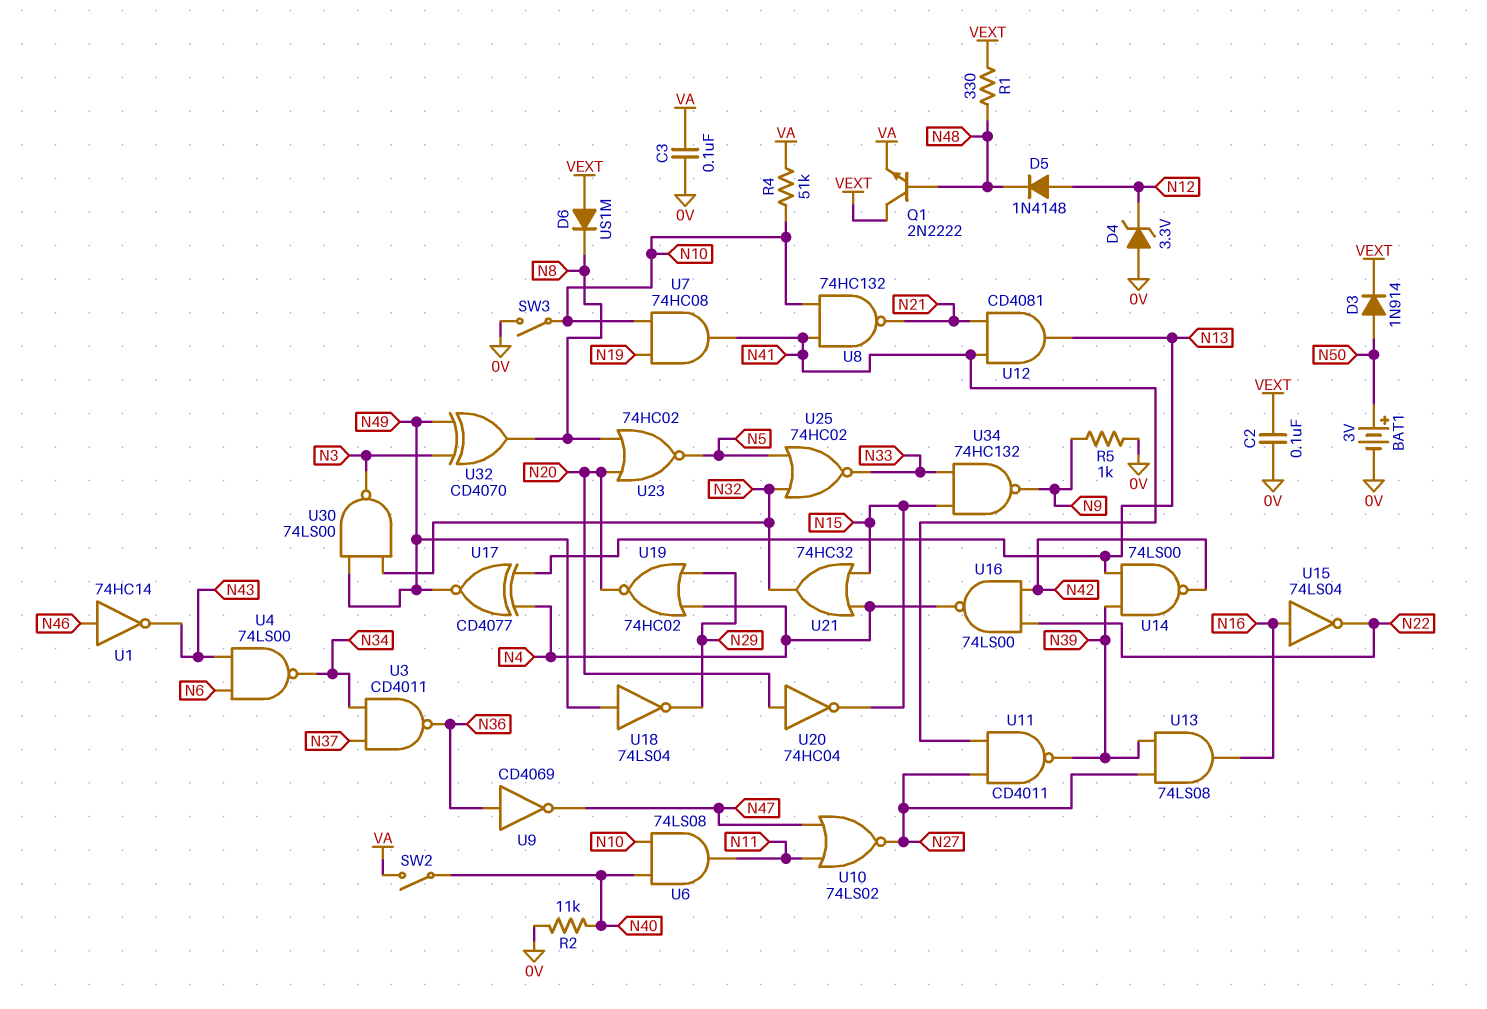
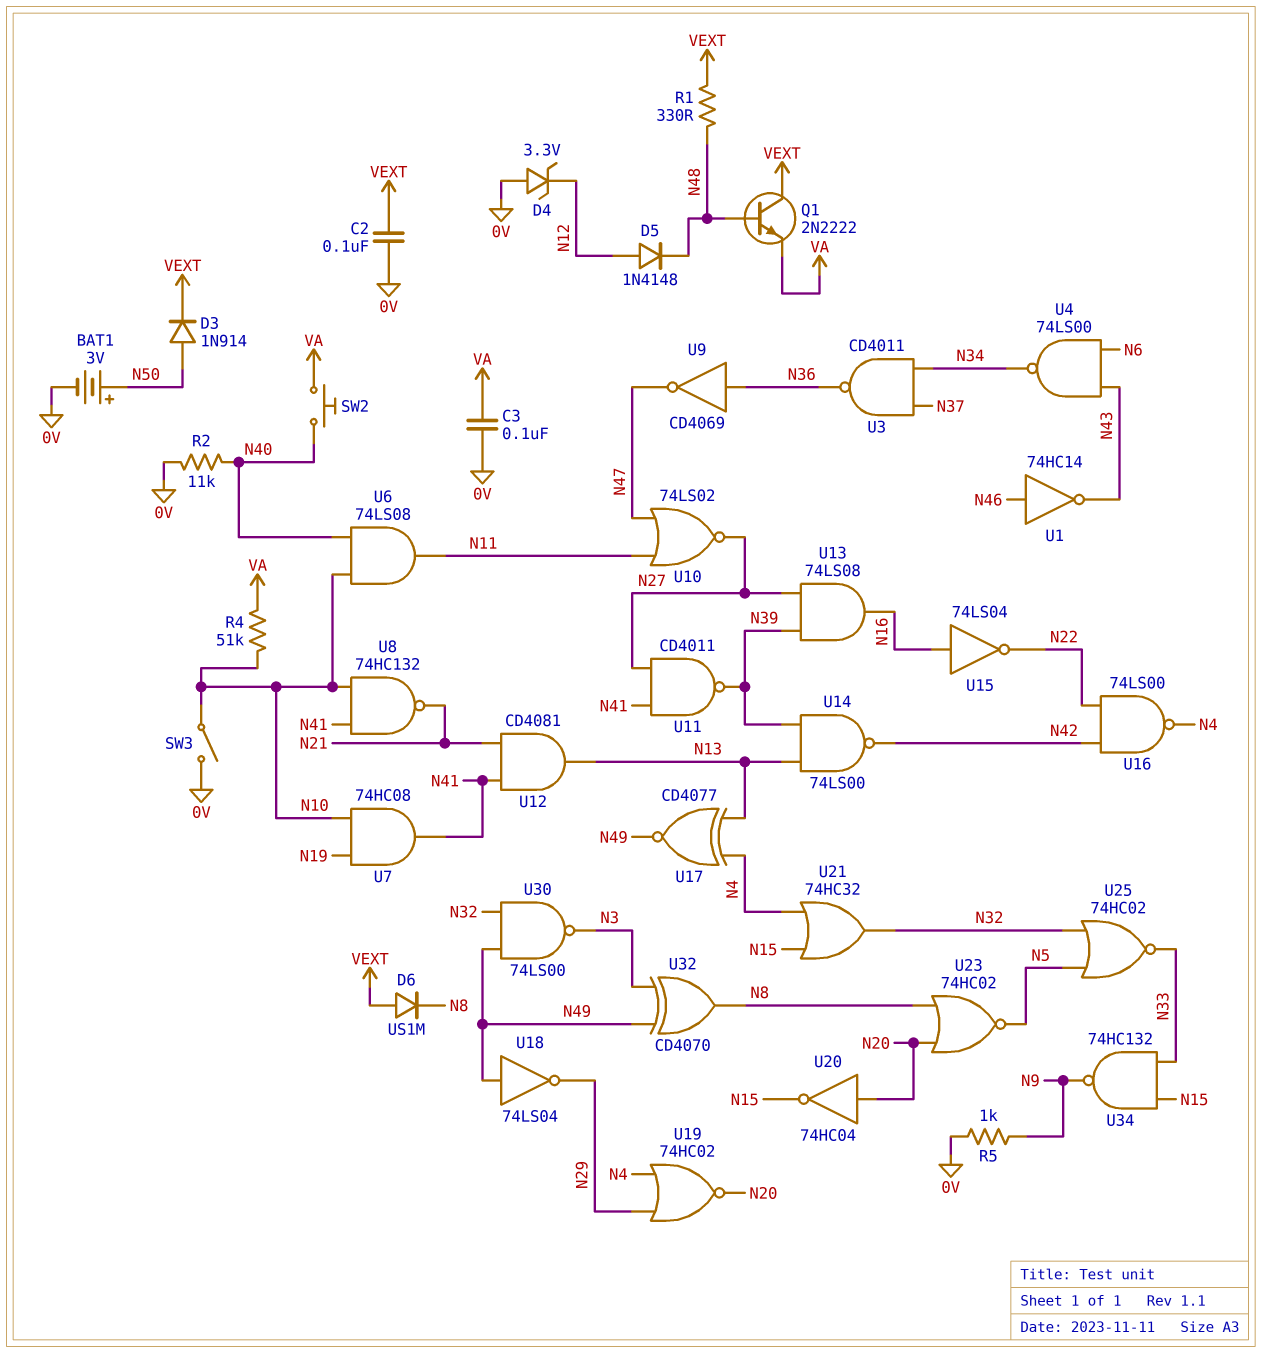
SW2: switch (N40, VA) -> button (N40, VA)

